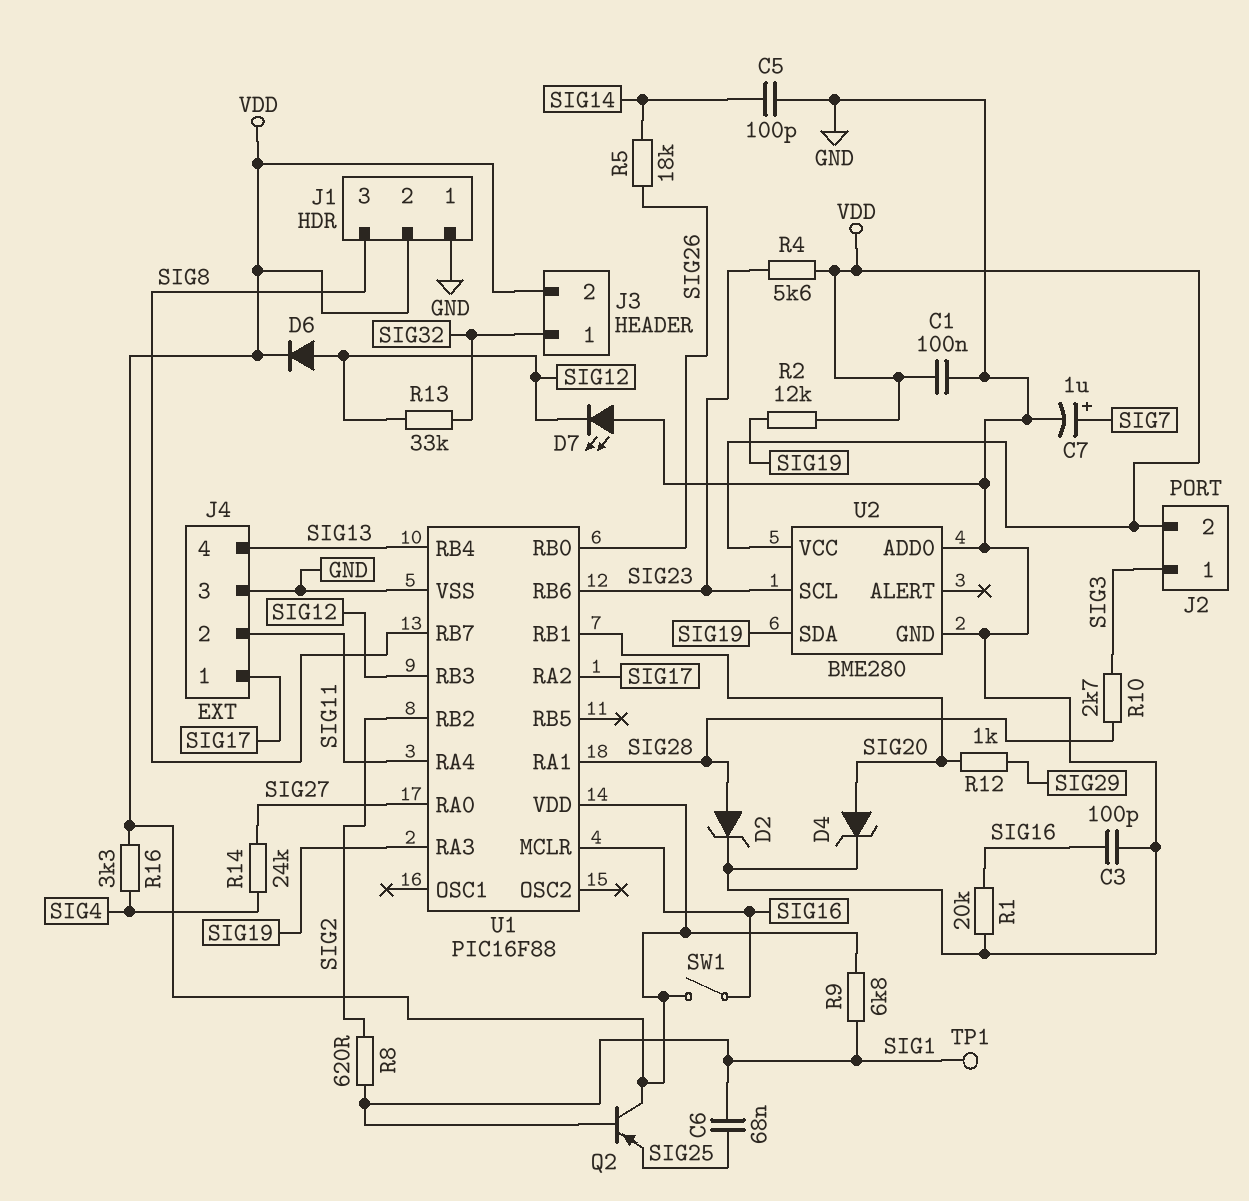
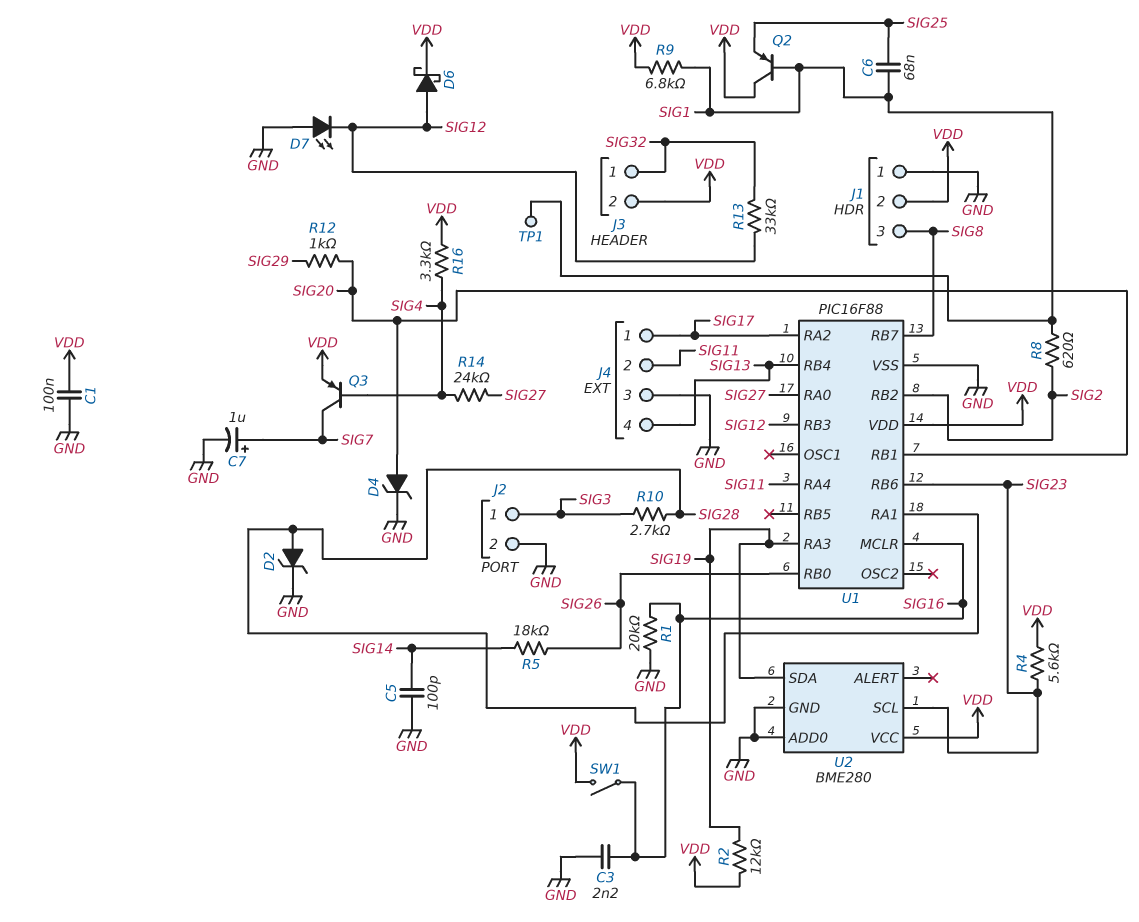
C3: 100pF (GND, SIG16) -> 2.2nF (GND, SIG16)
D6: diode (A SIG12, K VDD) -> schottky (A SIG12, K VDD)
J2 pin 2: VDD -> GND
Q3: none -> PNP (B SIG4, C SIG7, E VDD)

